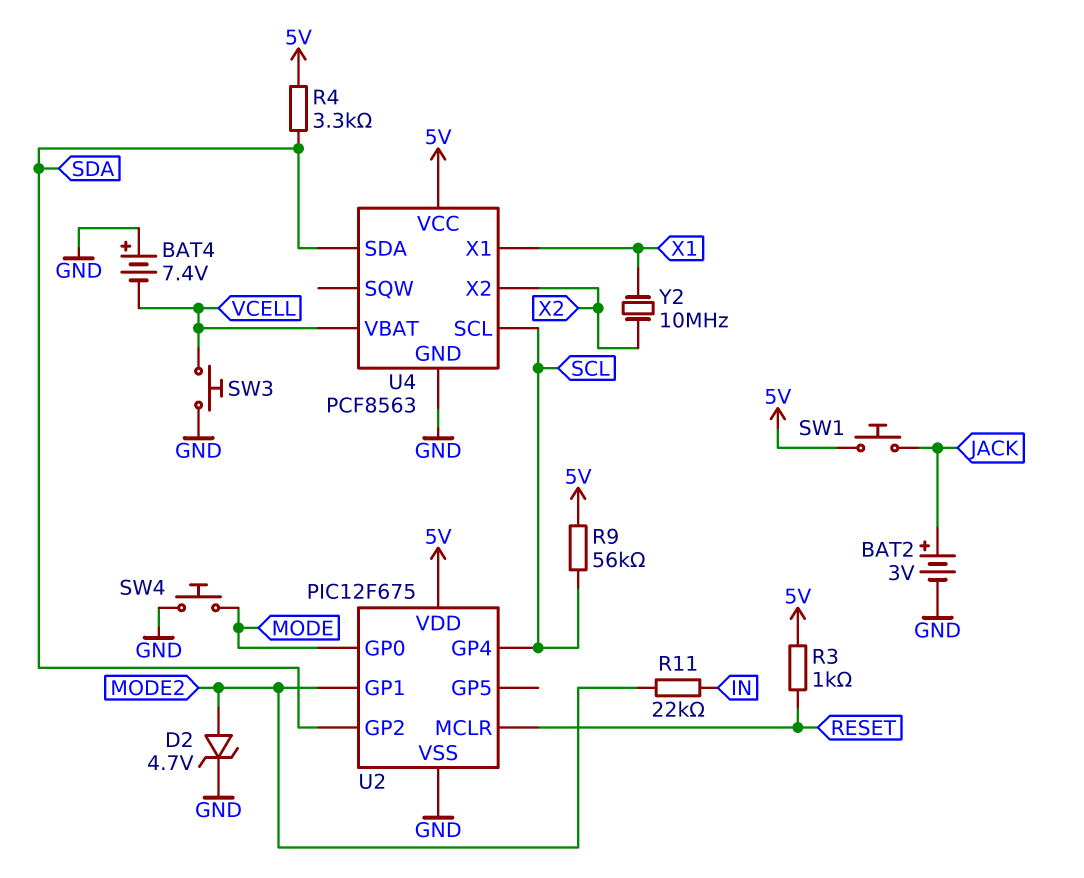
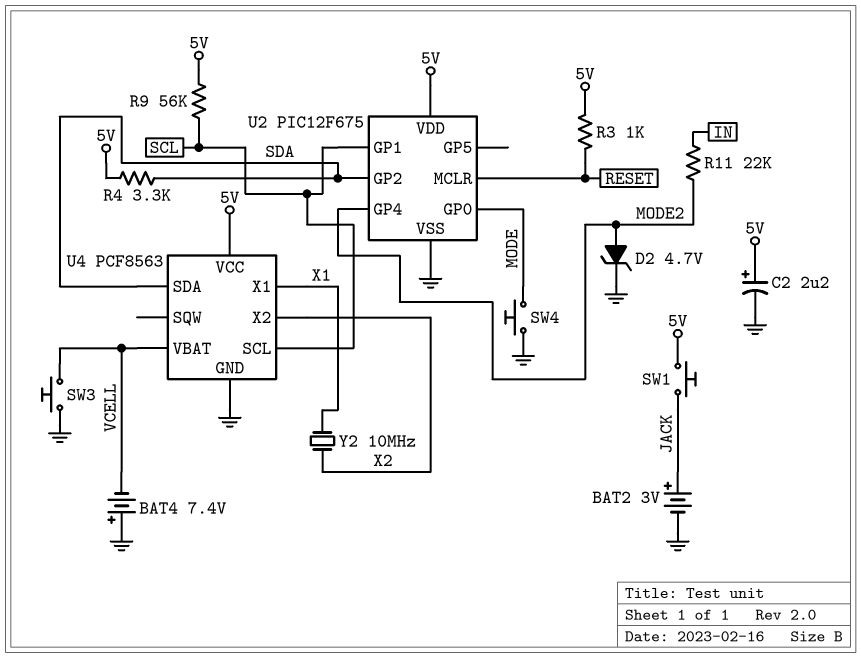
C2: none -> 2.2uF (plus 5V, minus GND)
U2 pin GP1: MODE2 -> SCL
U2 pin GP4: SCL -> MODE2

